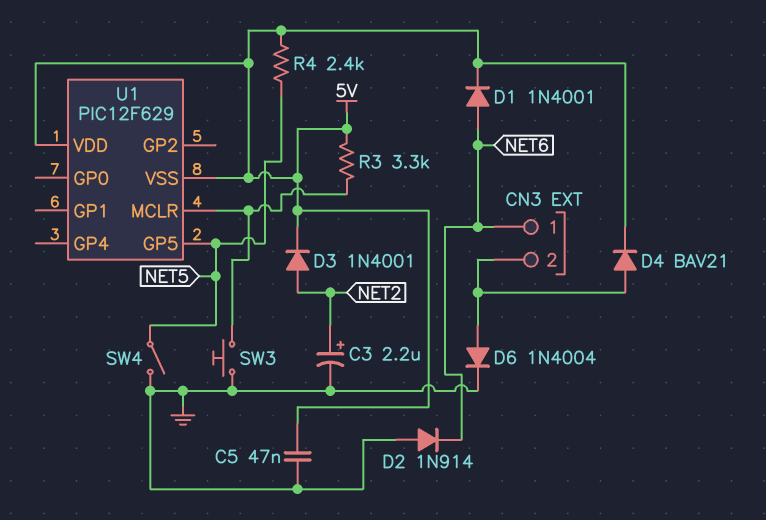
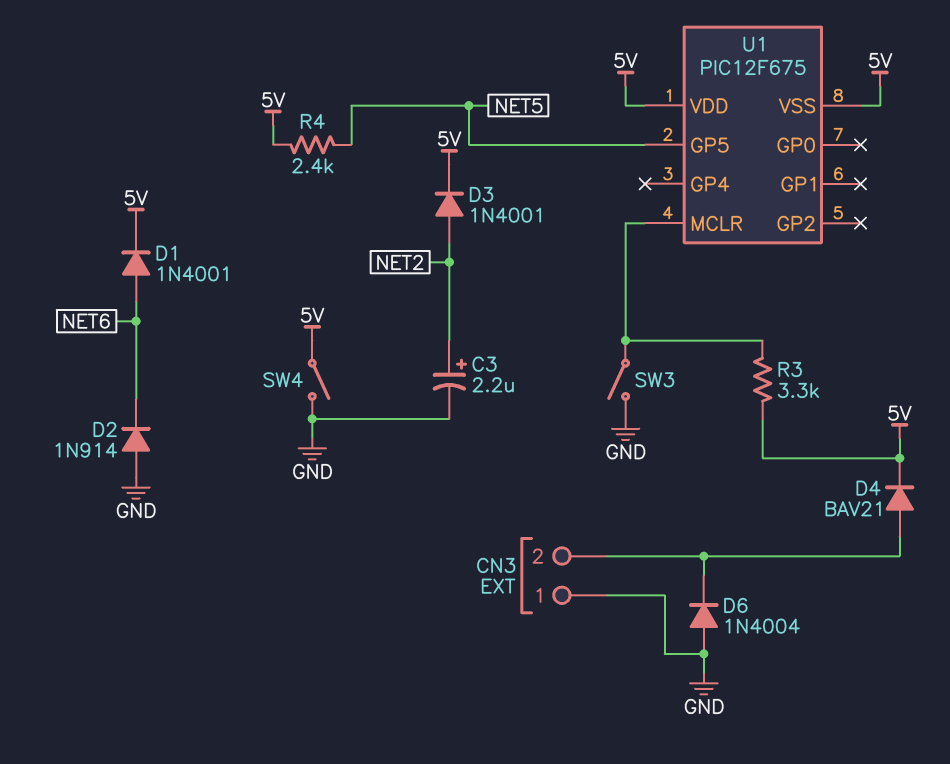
C5: 47nF (5V, GND) -> none
CN3 pin 1: NET6 -> GND
D6: diode 1N4004 (A CN3/2, K GND) -> diode 1N4004 (A GND, K CN3/2)
SW3: button (GND, U1/MCLR) -> switch (GND, U1/MCLR)
SW4: switch (GND, NET5) -> switch (5V, GND)
U1: PIC12F629 -> PIC12F675

